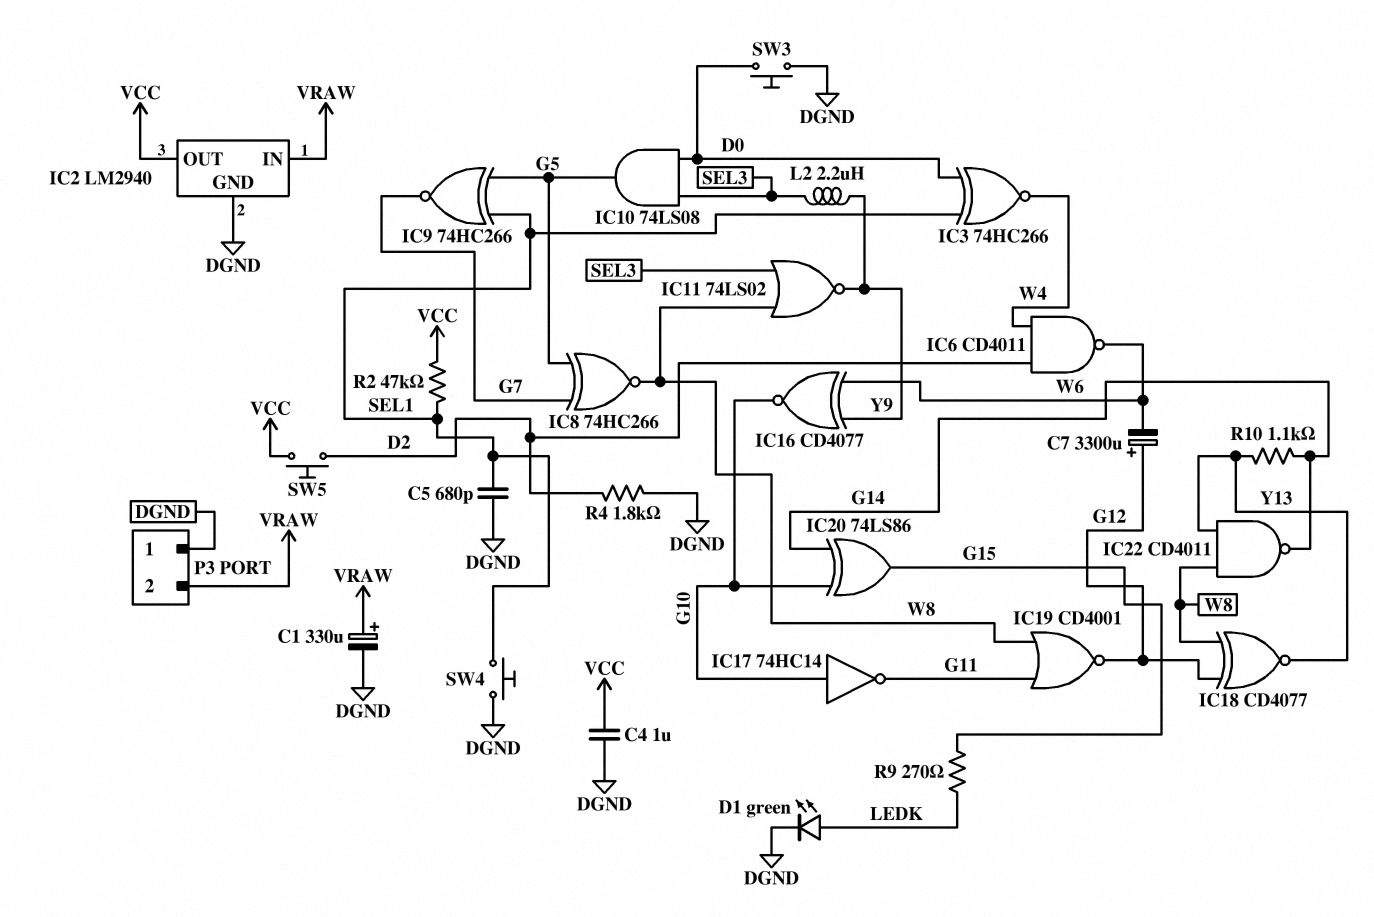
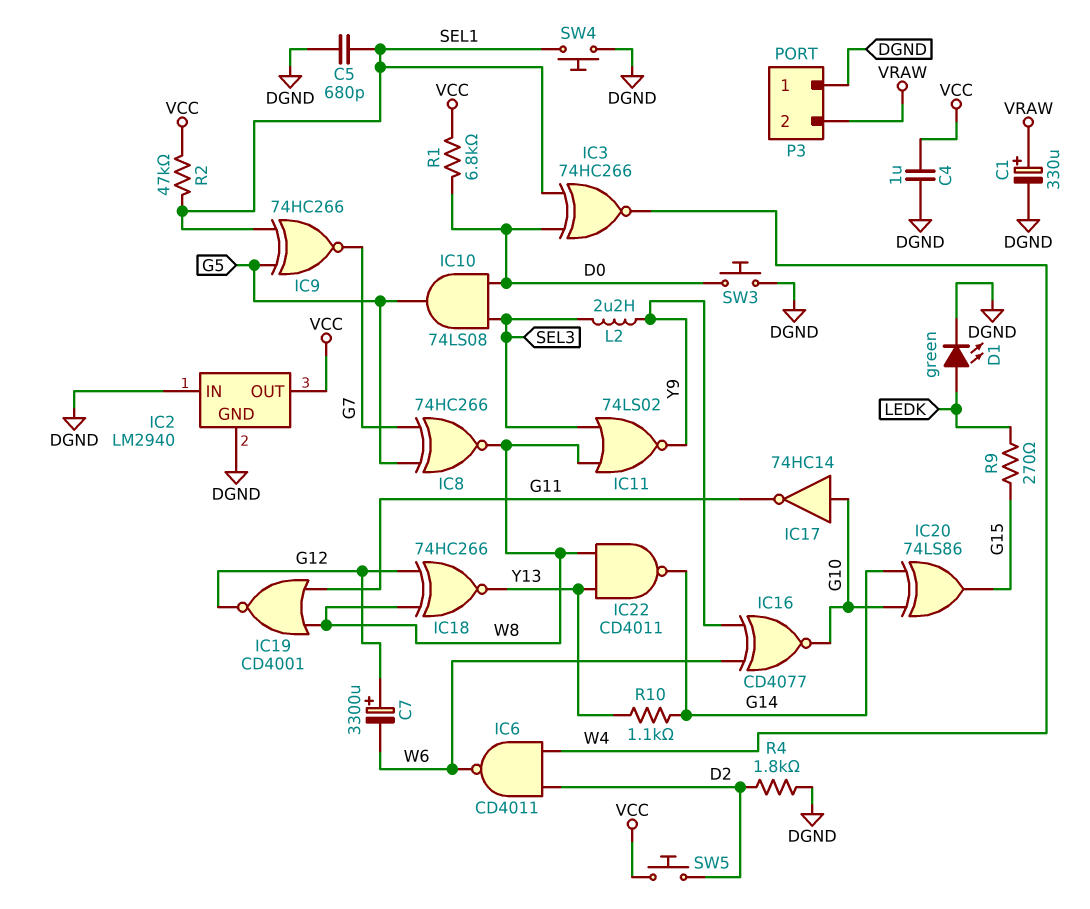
IC2 pin IN: VRAW -> DGND
IC18: XNOR CD4077 (in G12, in W8, out Y13) -> XNOR 74HC266 (in G12, in W8, out Y13)
R1: none -> 6.8k (D0, VCC)

